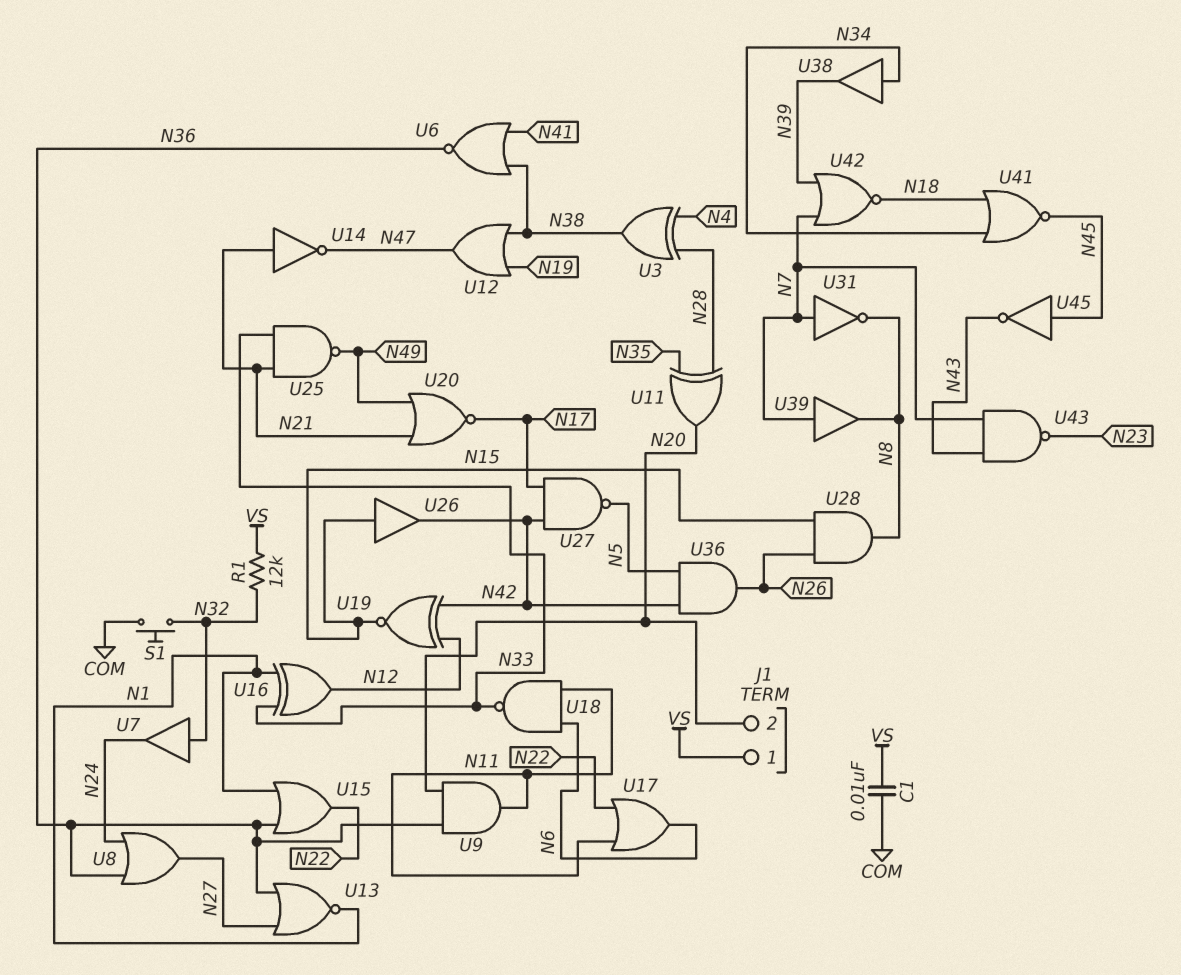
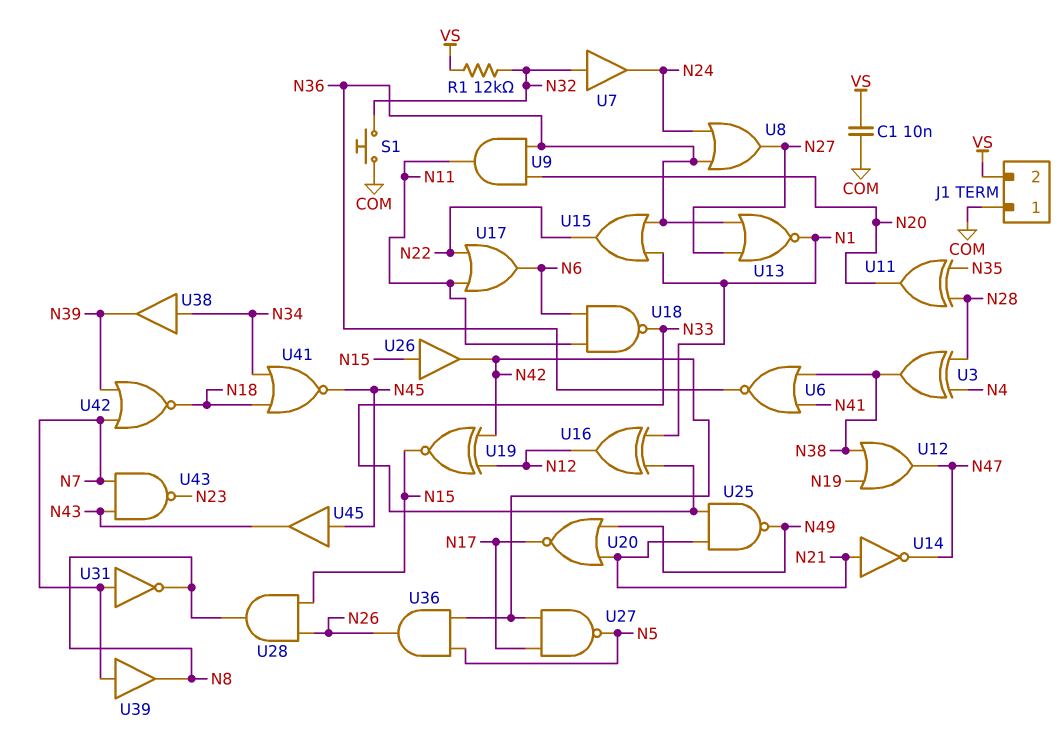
J1 pin 1: VS -> COM
J1 pin 2: N20 -> VS
U45: NOT (in N45, out N43) -> buffer (in N45, out N43)

